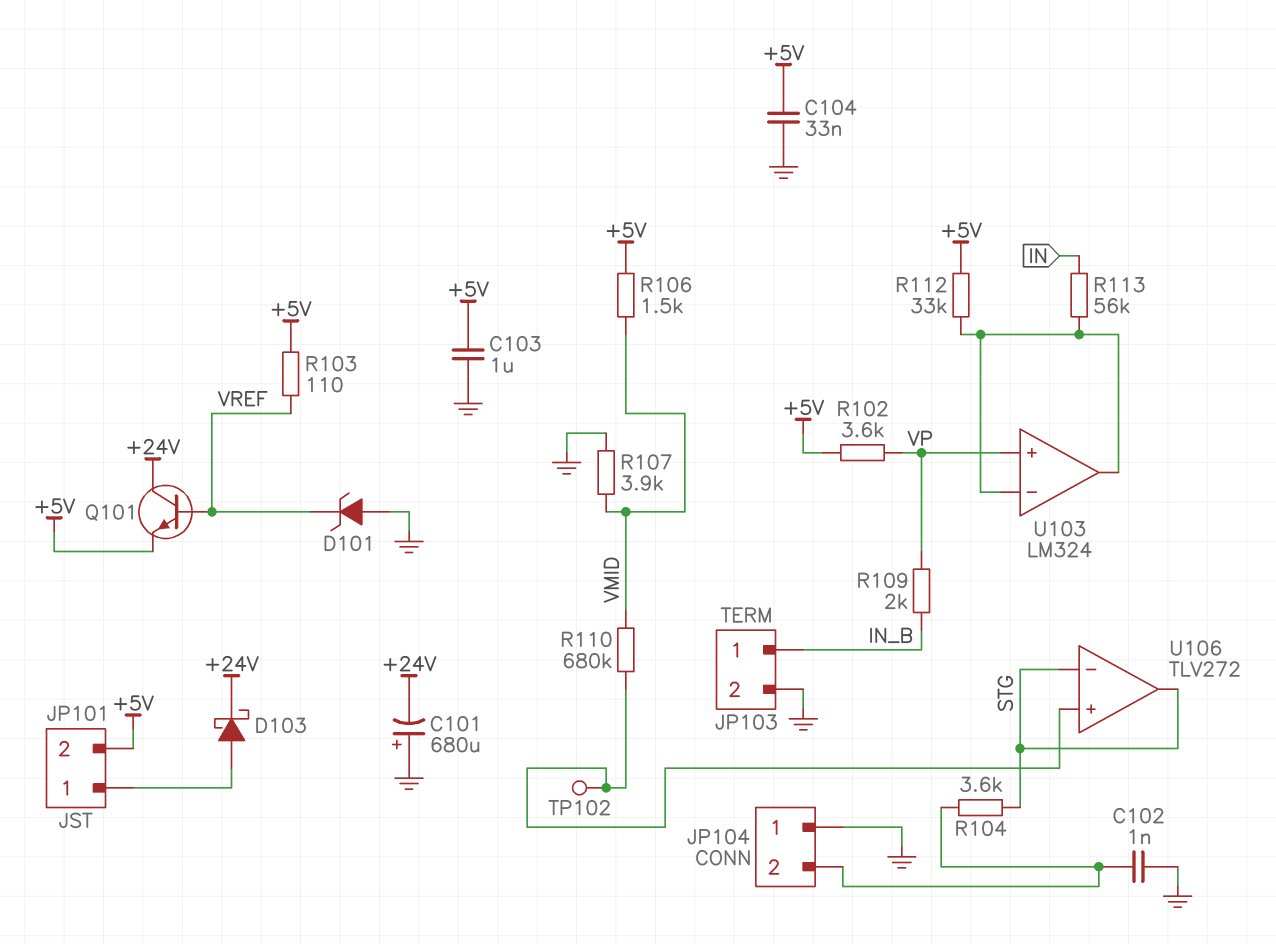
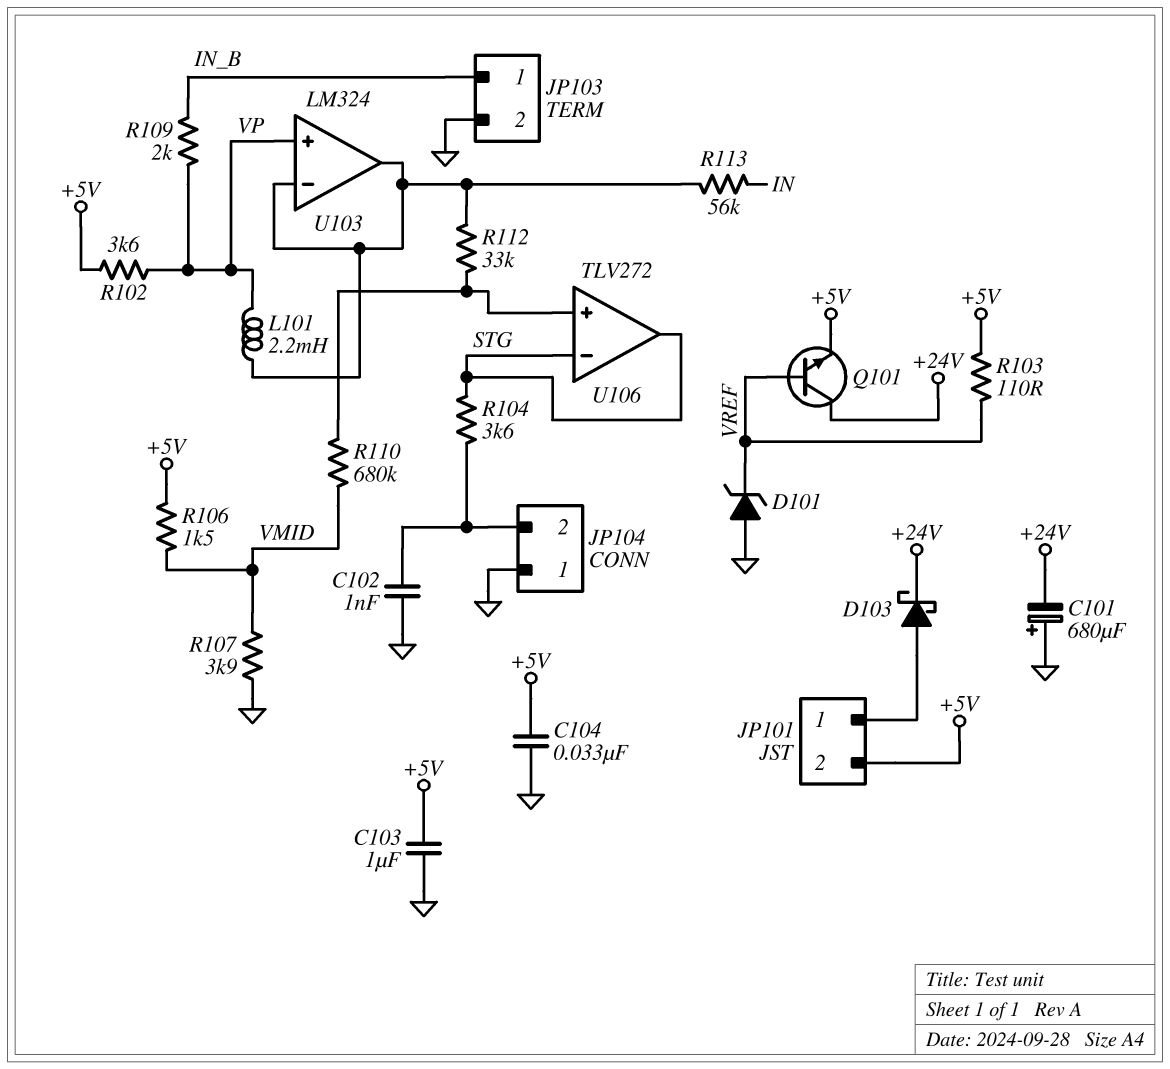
L101: none -> 2.2mH (U103/in-, VP)
R112: 33k (+5V, U103/in-) -> 33k (U103/in-, U106/in+)
TP102: test point (U106/in+) -> none

